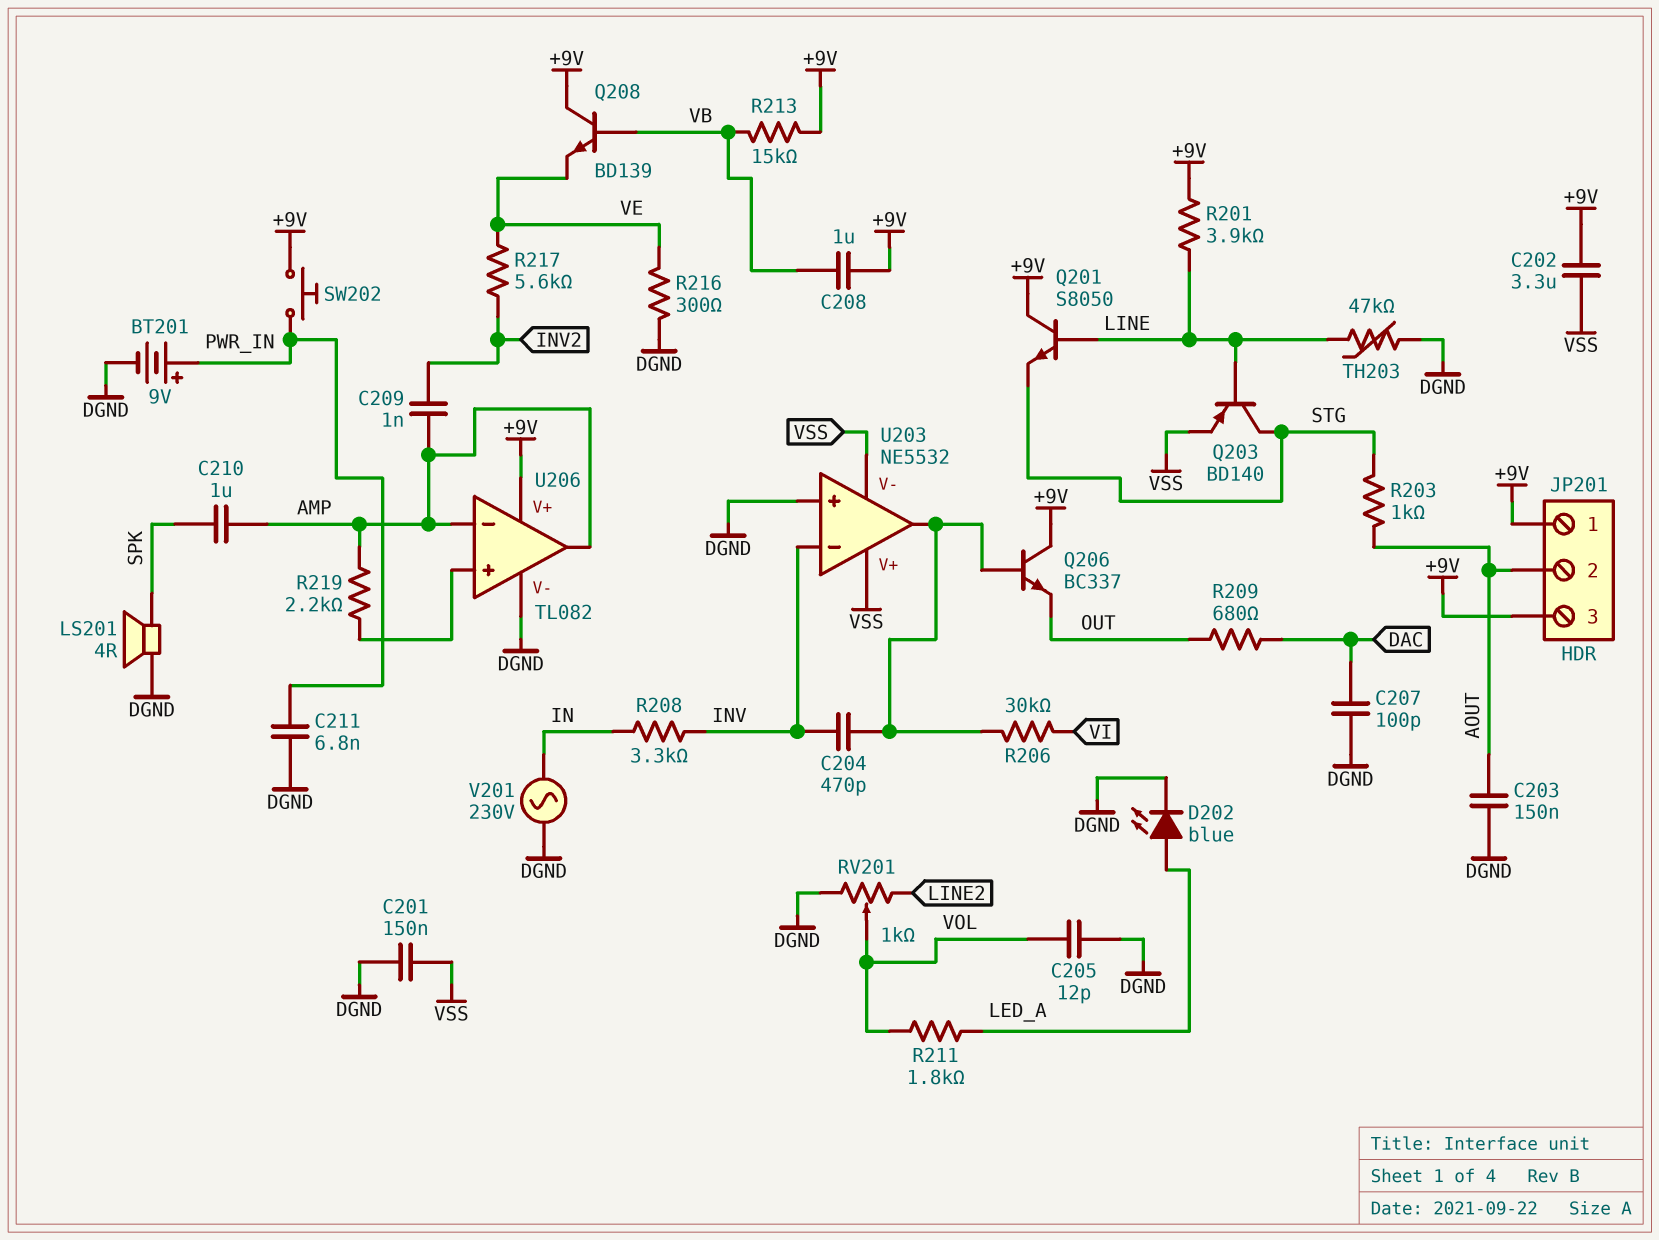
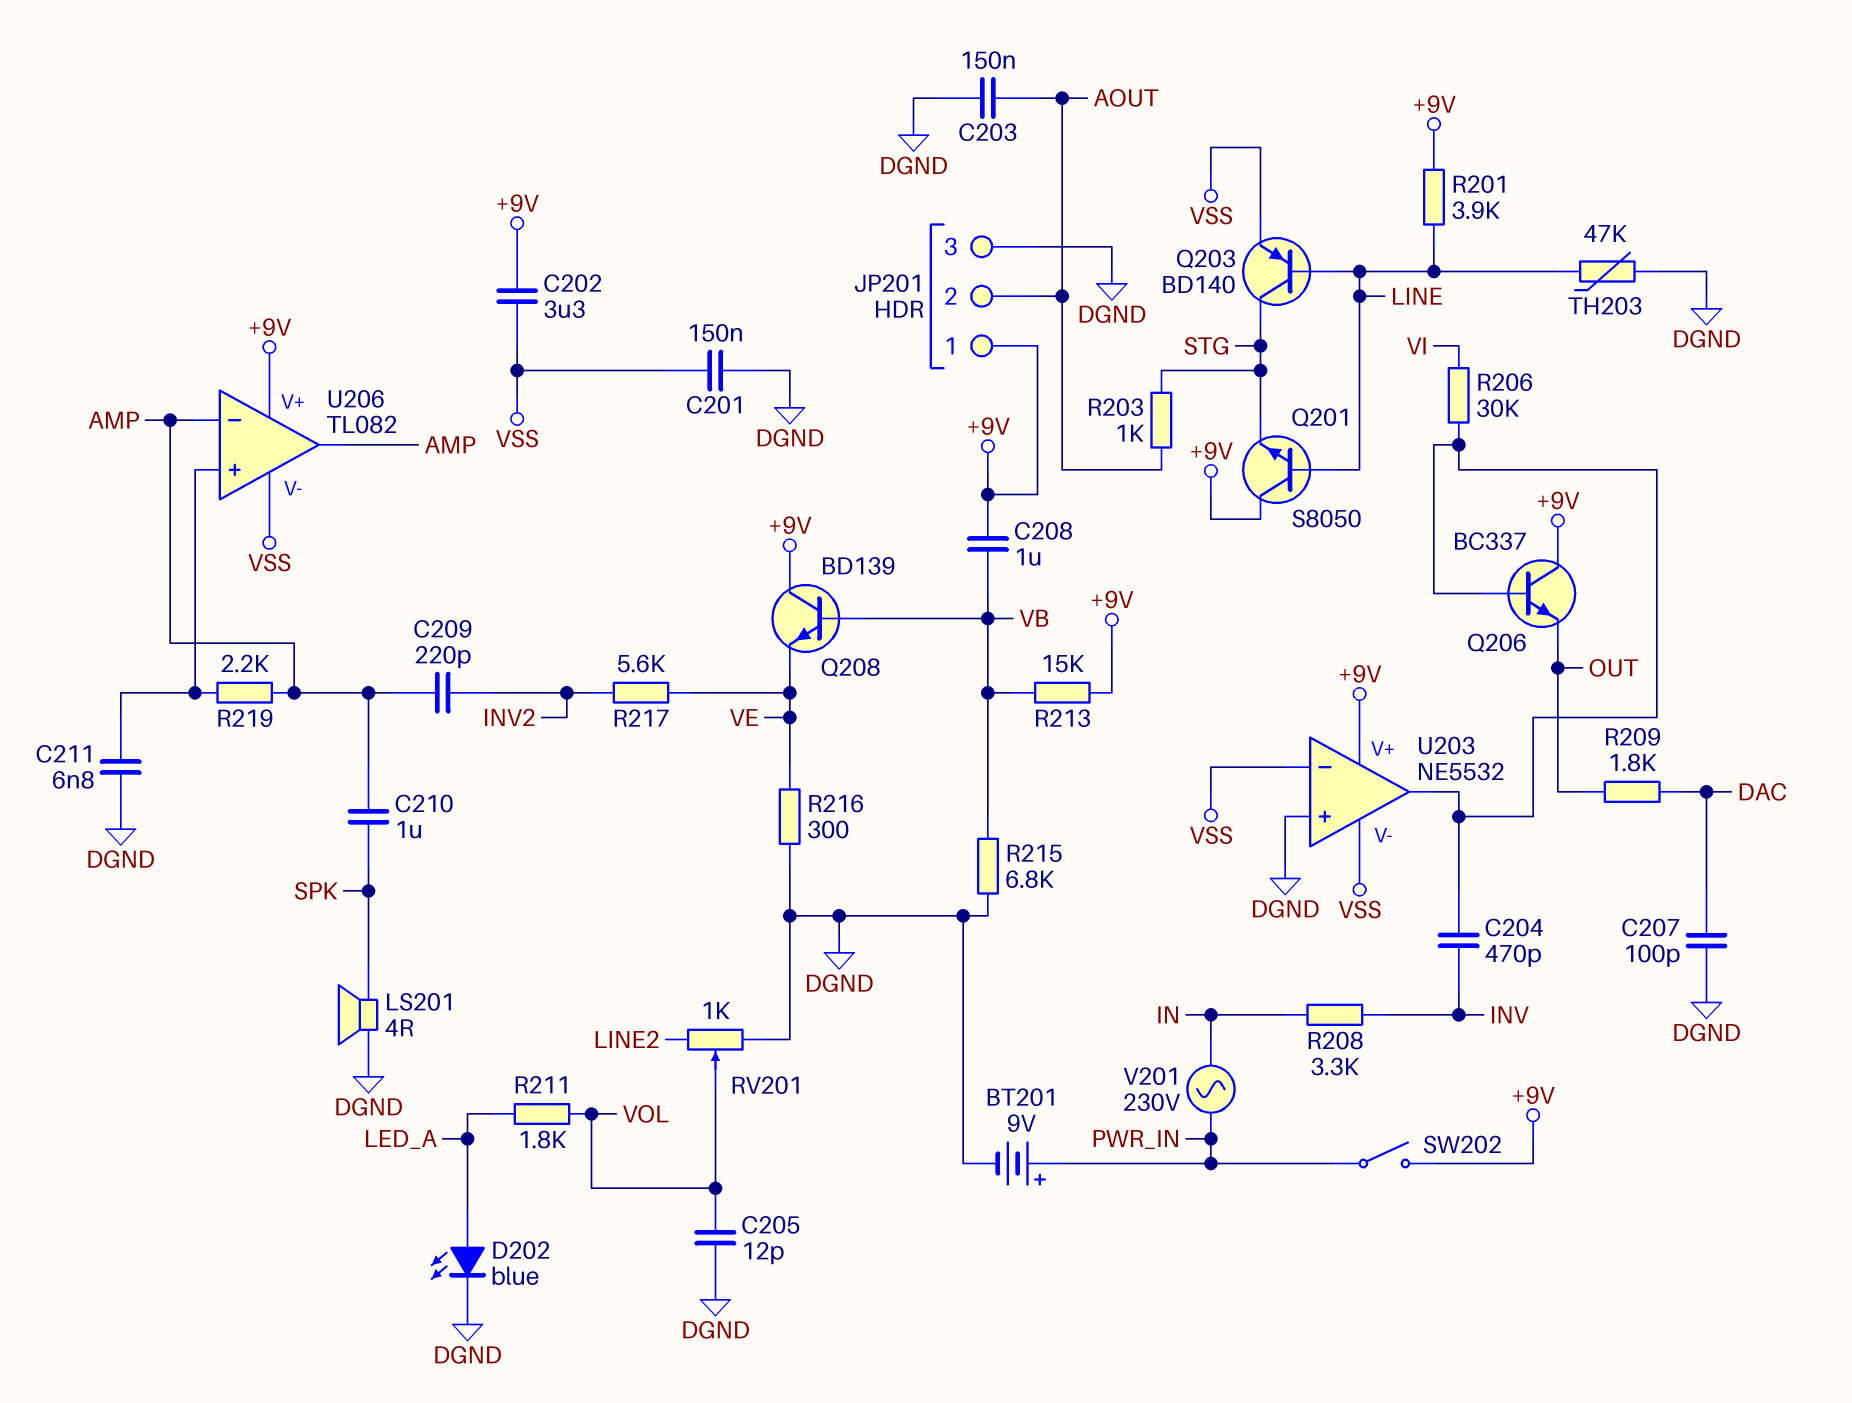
C209: 1nF (AMP, INV2) -> 220pF (AMP, INV2)
C211: 6.8nF (DGND, PWR_IN) -> 6.8nF (DGND, U206/in+)
JP201 pin 3: +9V -> DGND
R209: 680 (DAC, OUT) -> 1.8k (DAC, OUT)
R215: none -> 6.8k (DGND, VB)
SW202: button (+9V, PWR_IN) -> switch (+9V, PWR_IN)
U203 pin V+: VSS -> +9V
U203 pin in-: INV -> VSS
U206 pin V-: DGND -> VSS
V201: AC 230V (DGND, IN) -> AC 230V (IN, PWR_IN)

